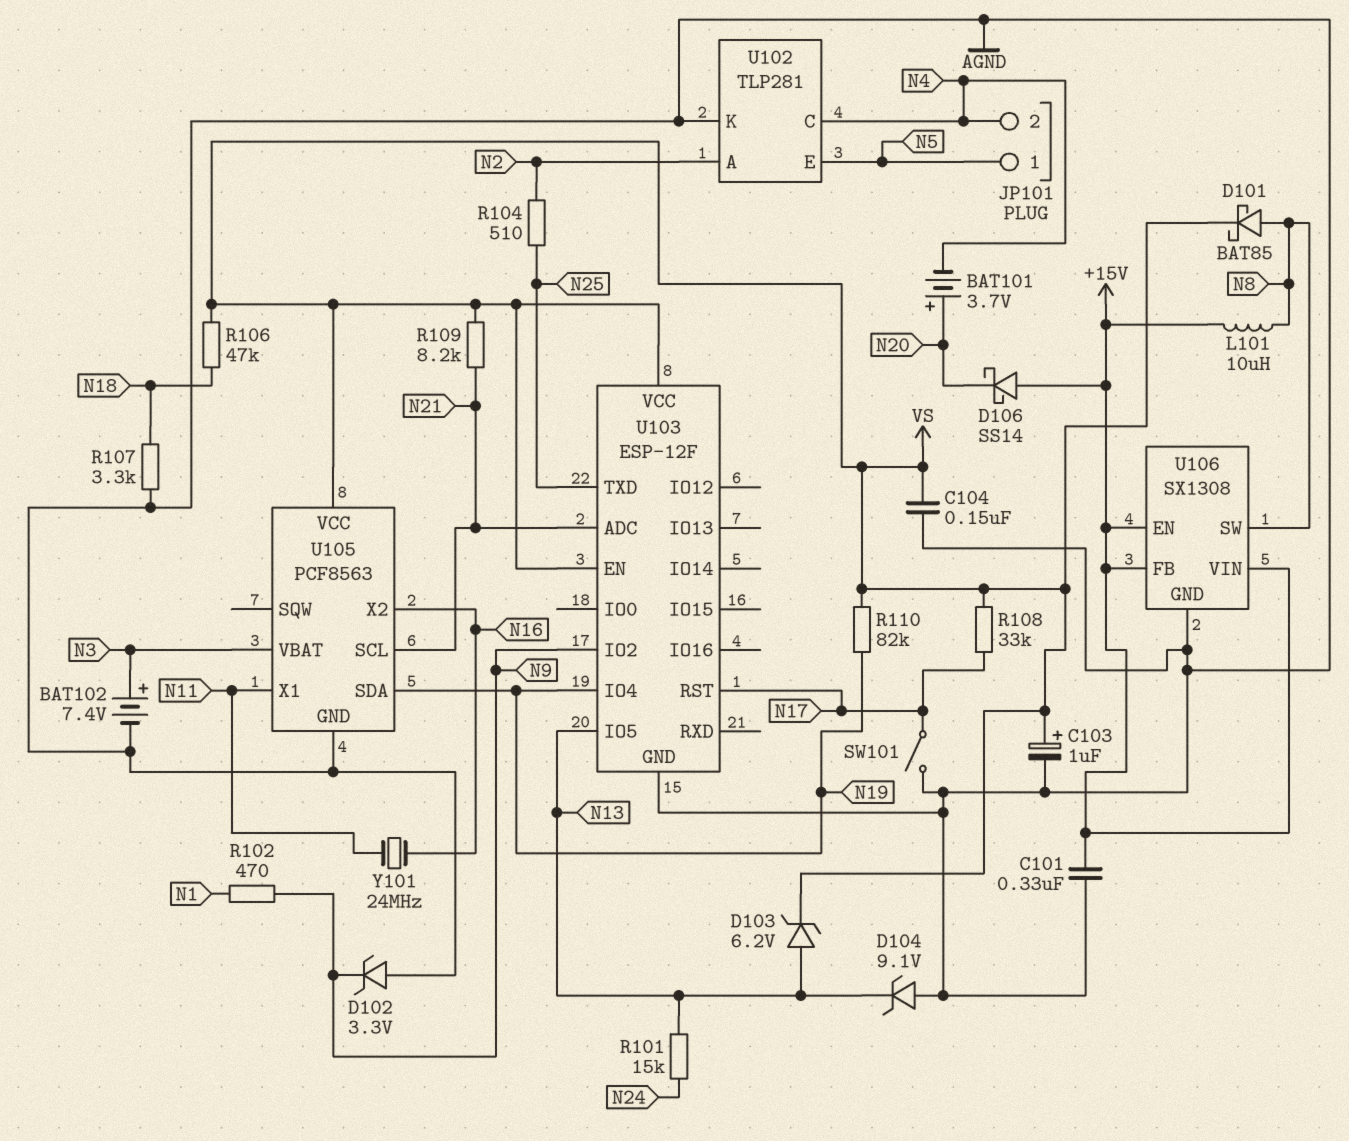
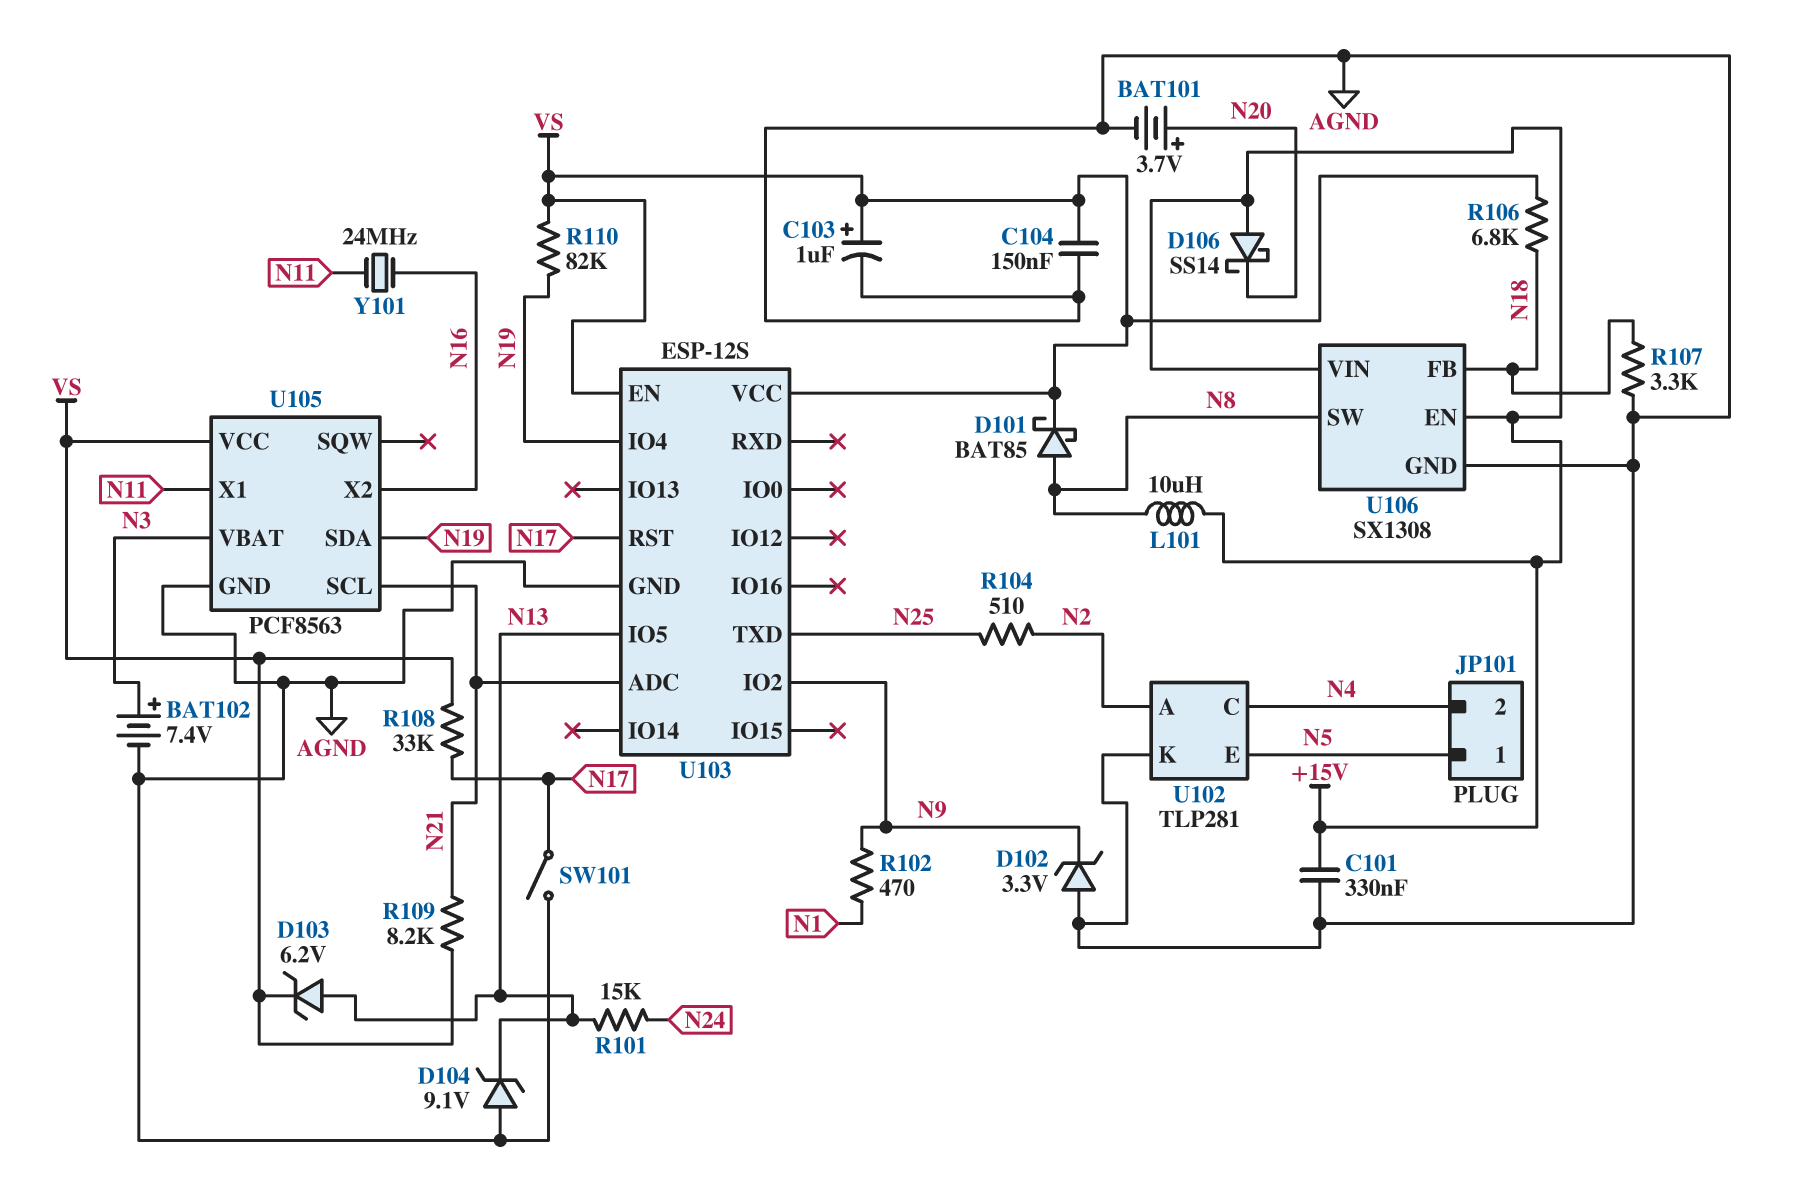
BAT101: 3.7V (plus N20, minus N4) -> 3.7V (plus N20, minus AGND)
R106: 47k (N18, VS) -> 6.8k (N18, VS)
U103: ESP-12F -> ESP-12S
U106 pin FB: +15V -> N18

